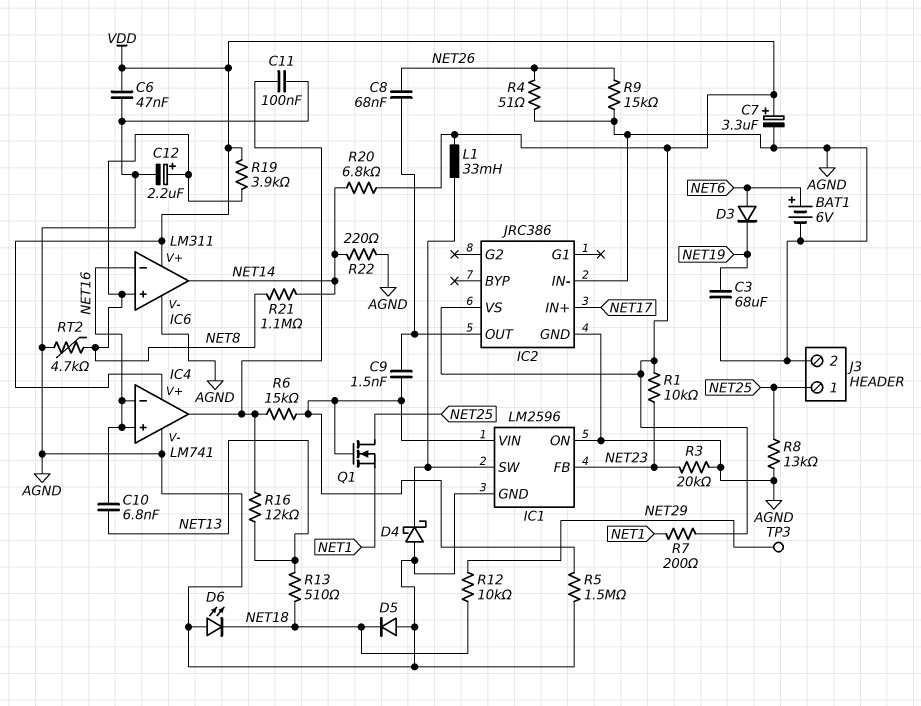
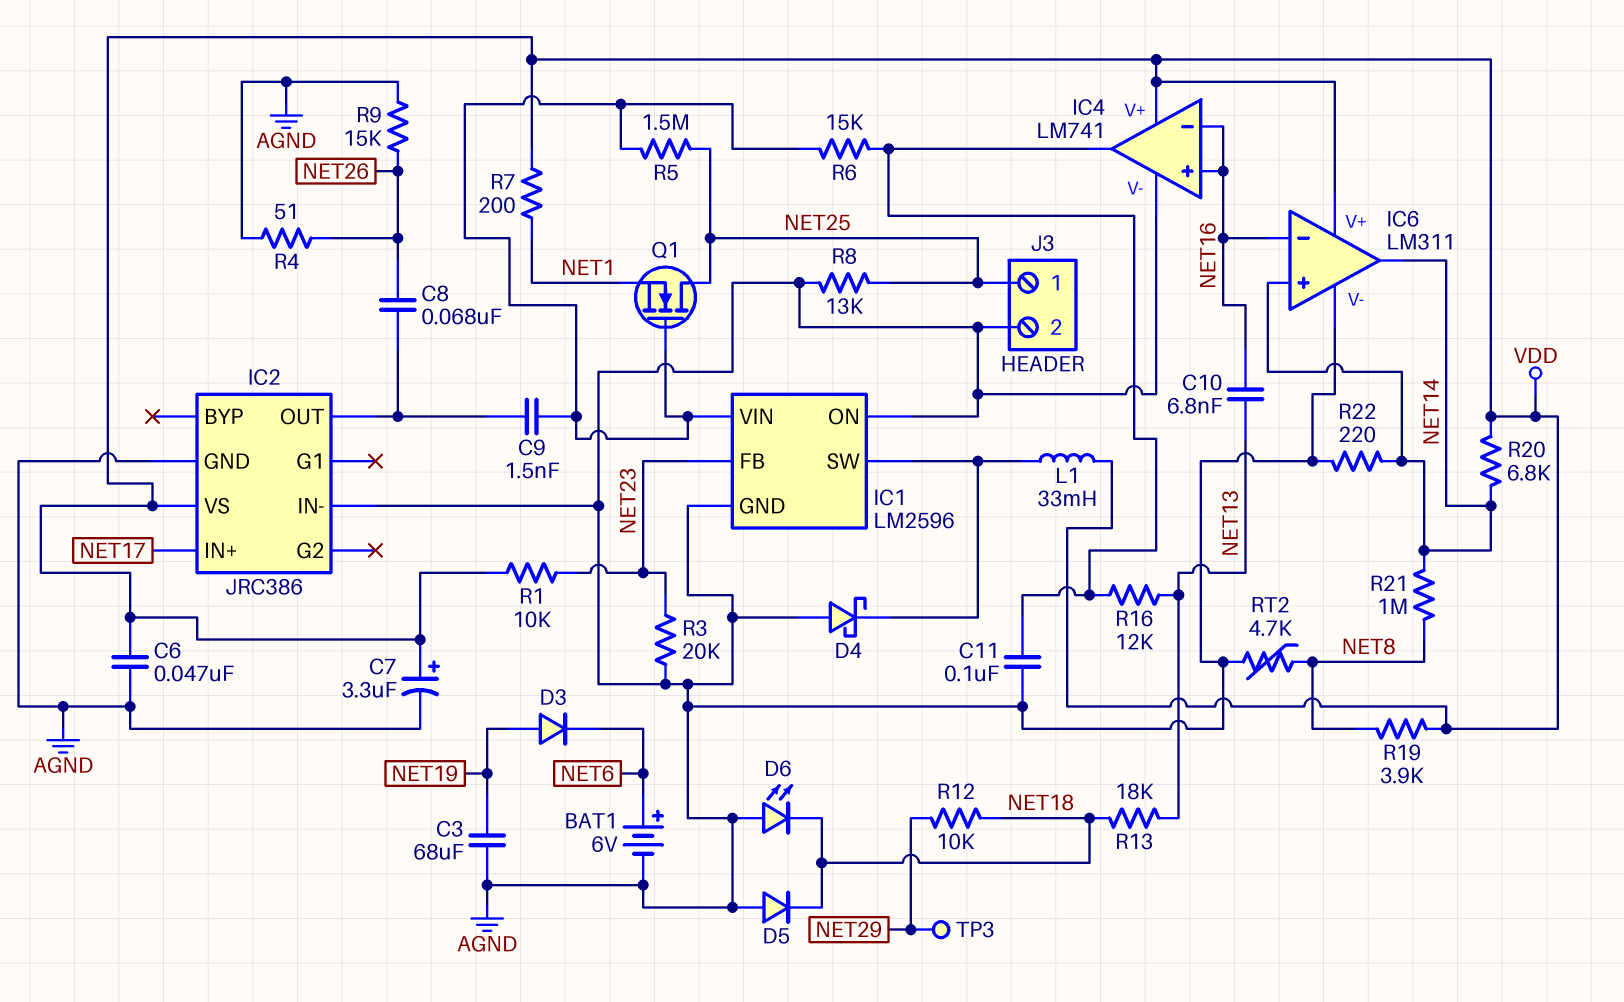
C12: 2.2uF (plus NET8, minus AGND) -> none
D3: diode (A NET6, K NET19) -> diode (A NET19, K NET6)
IC6 pin in+: NET8 -> NET14
R5: 1.5M (AGND, IC1/VIN) -> 1.5M (IC1/VIN, NET25)
R13: 510 (NET13, NET18) -> 18k (NET13, NET18)
R21: 1.1M (NET8, NET14) -> 1M (NET8, NET14)

